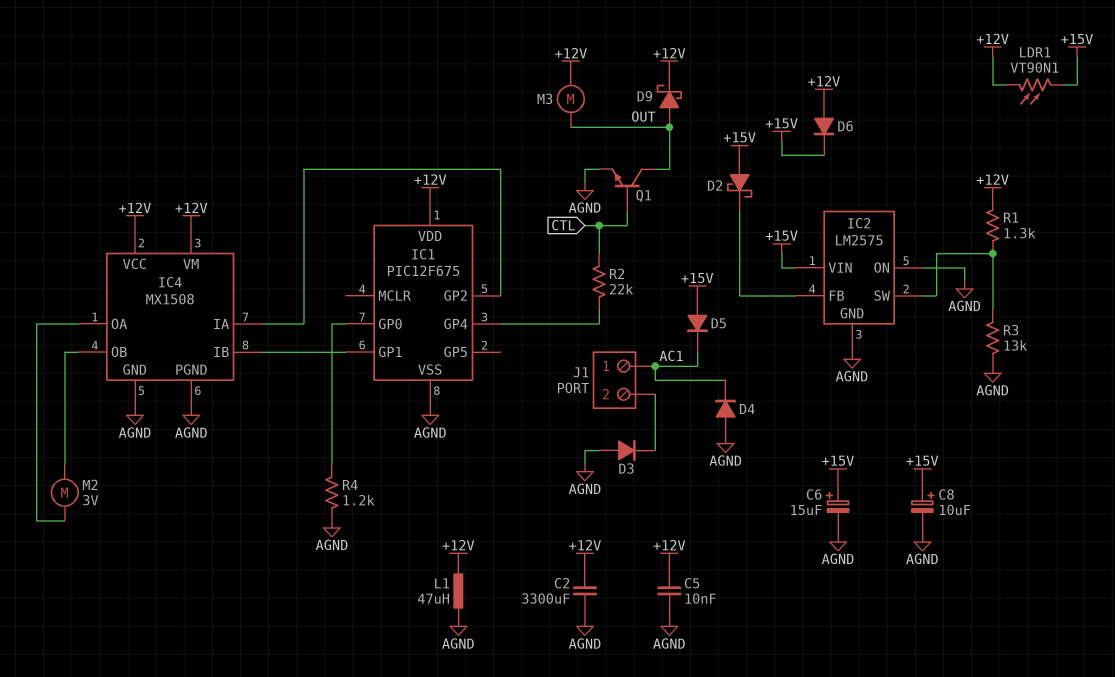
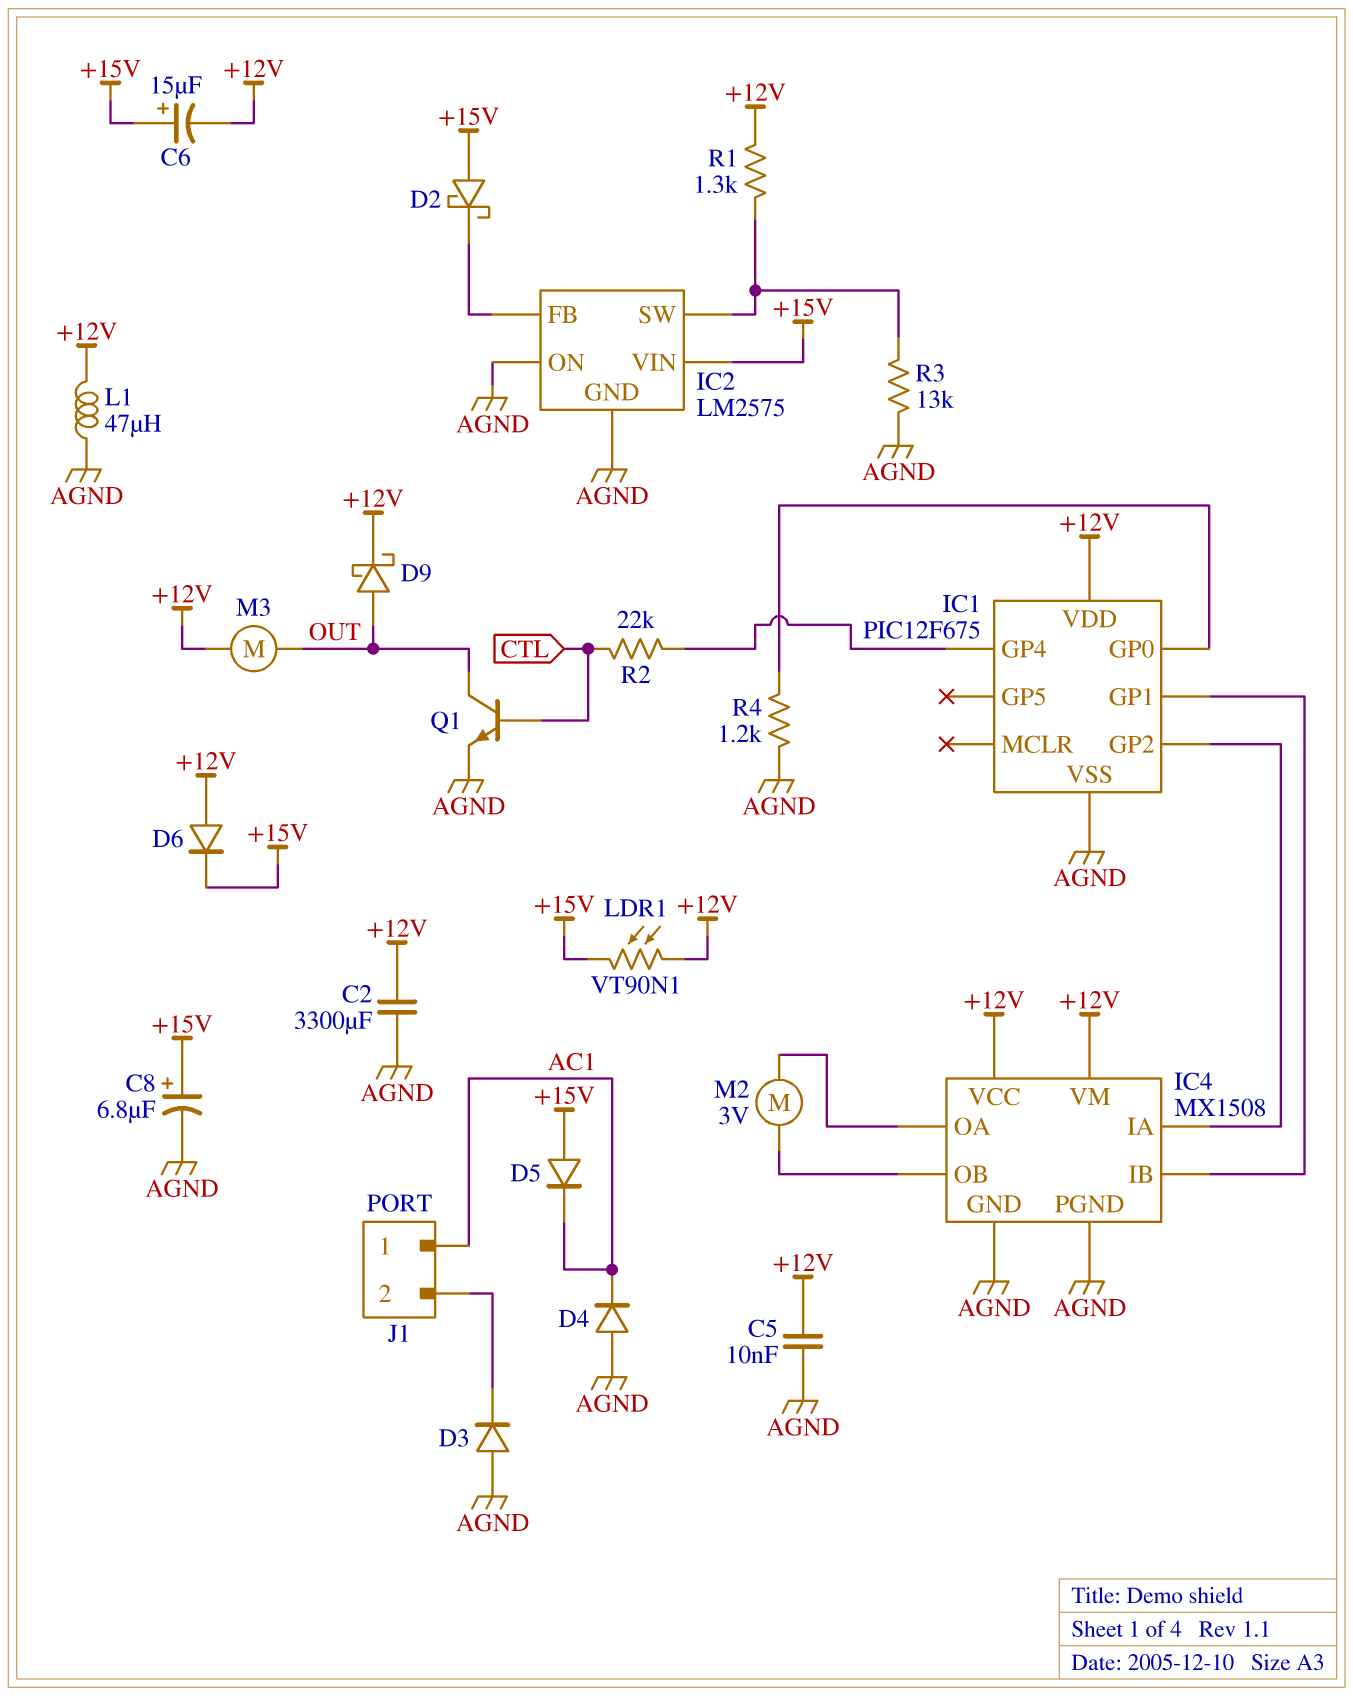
C6: 15uF (plus +15V, minus AGND) -> 15uF (plus +15V, minus +12V)
C8: 10uF (plus +15V, minus AGND) -> 6.8uF (plus +15V, minus AGND)

